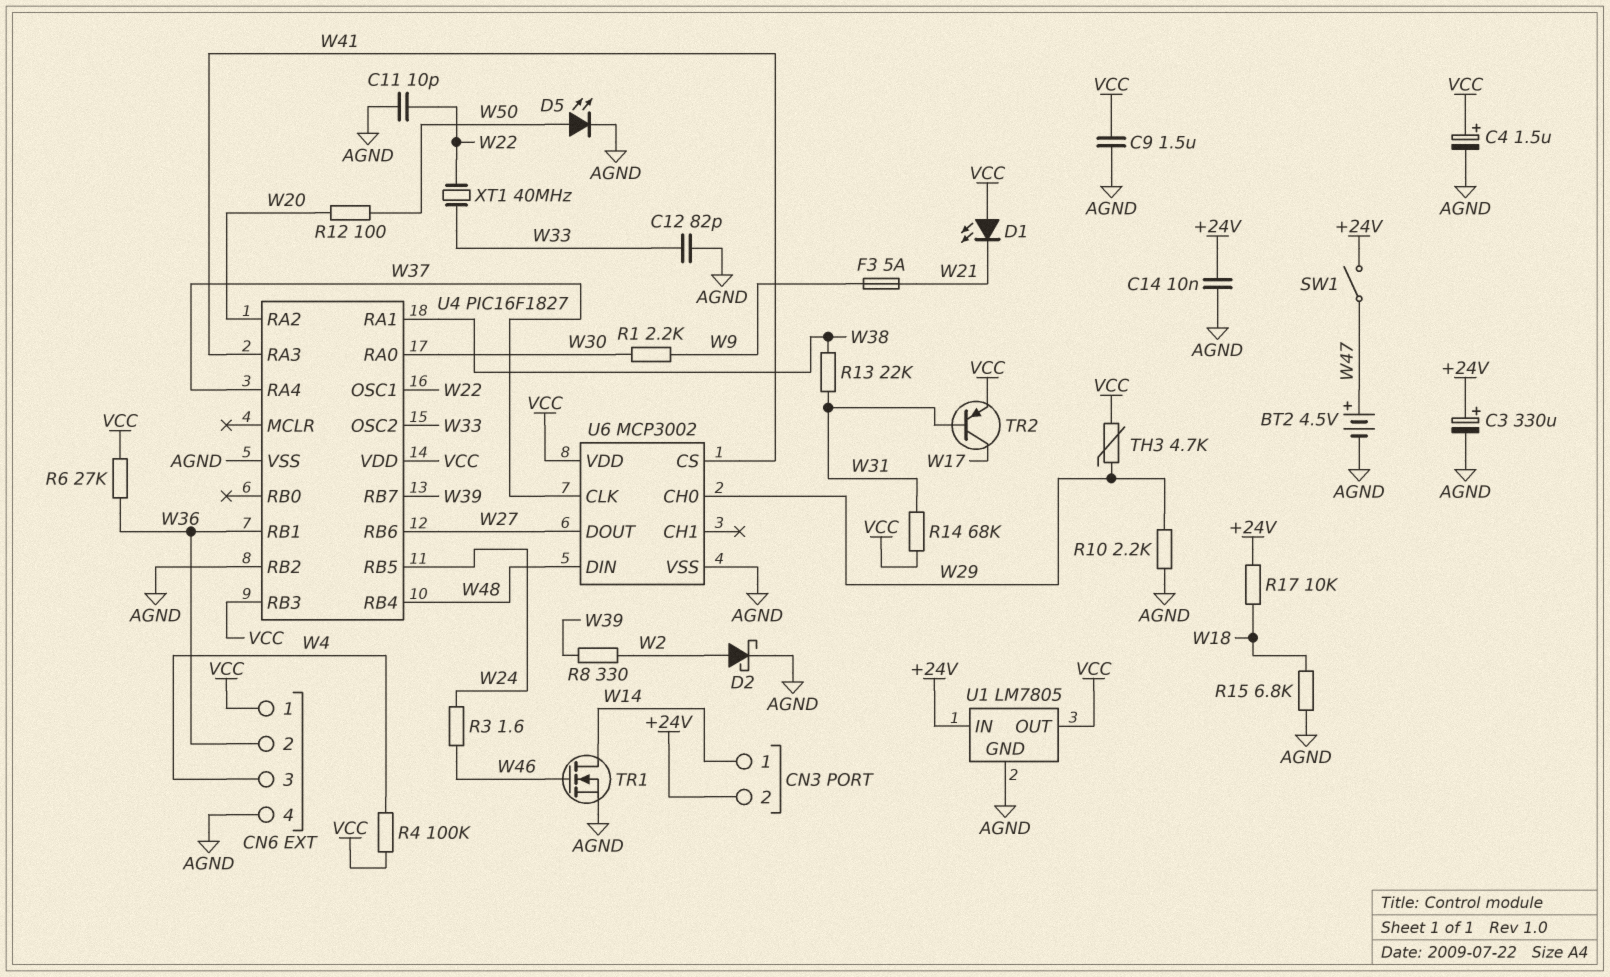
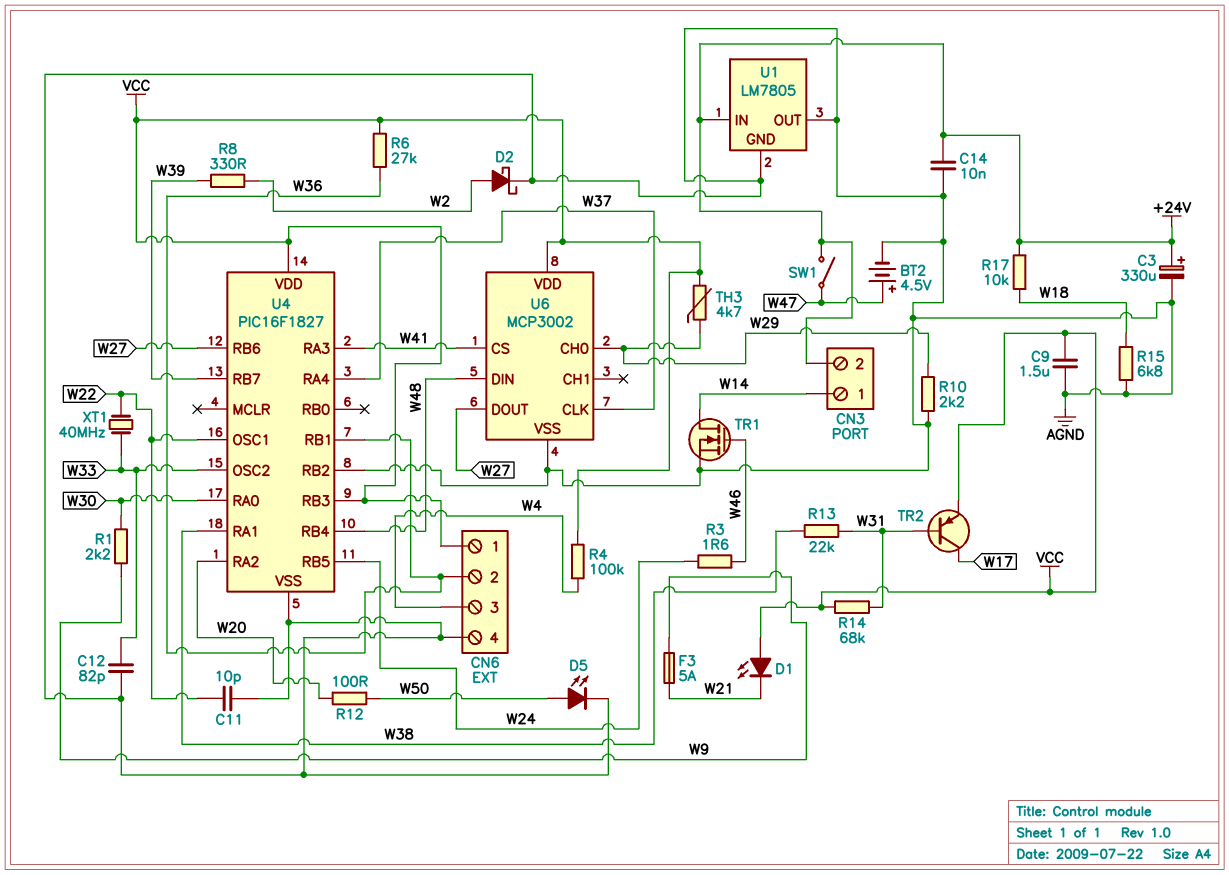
C4: 1.5uF (plus VCC, minus AGND) -> none
U1 pin OUT: VCC -> AGND

